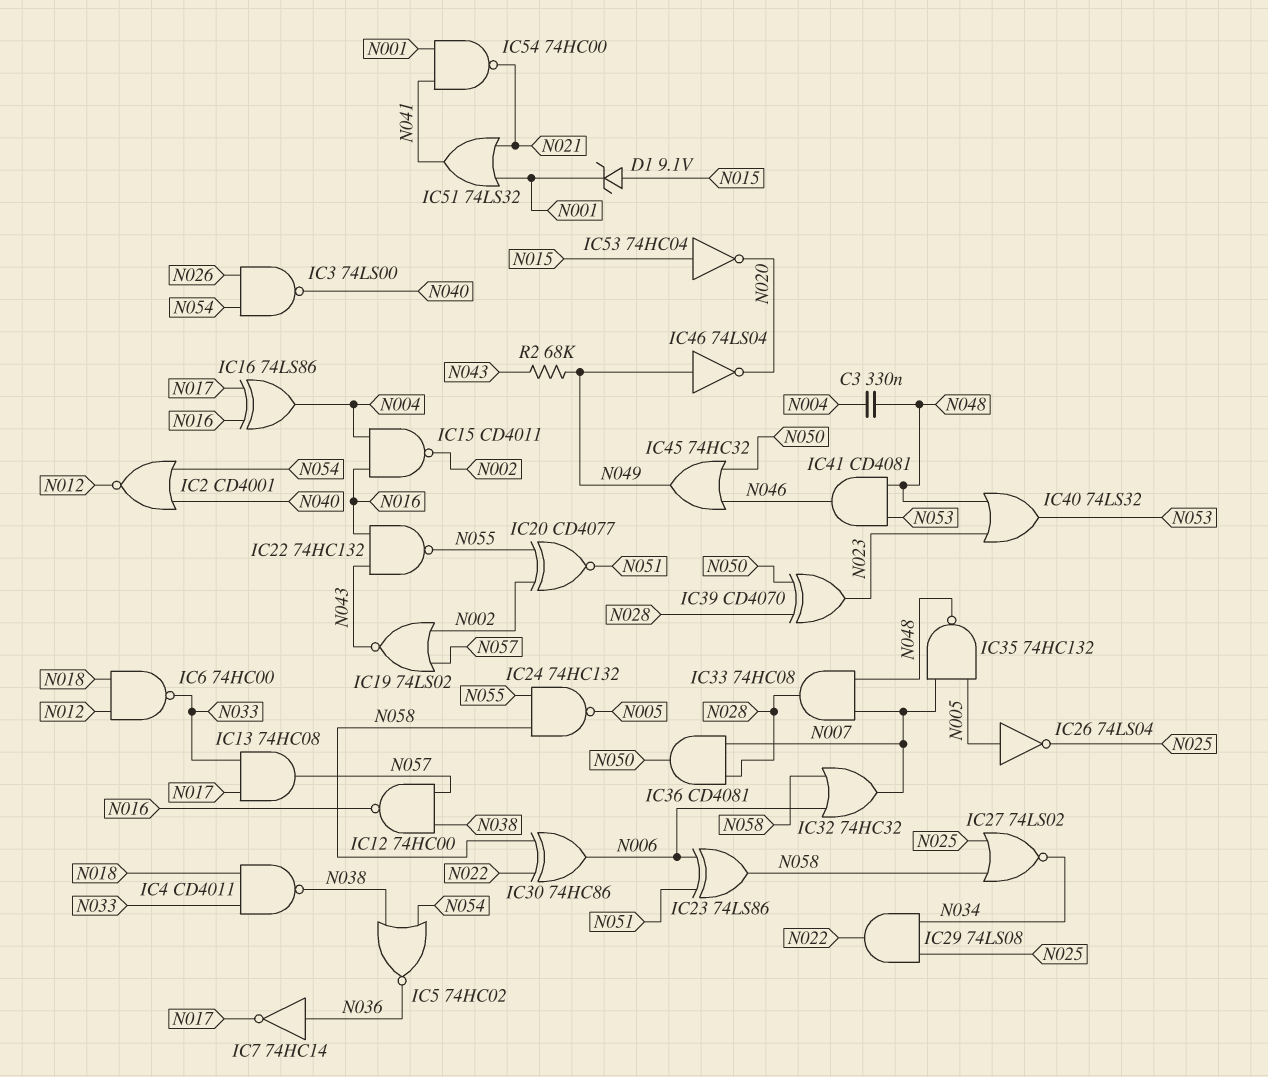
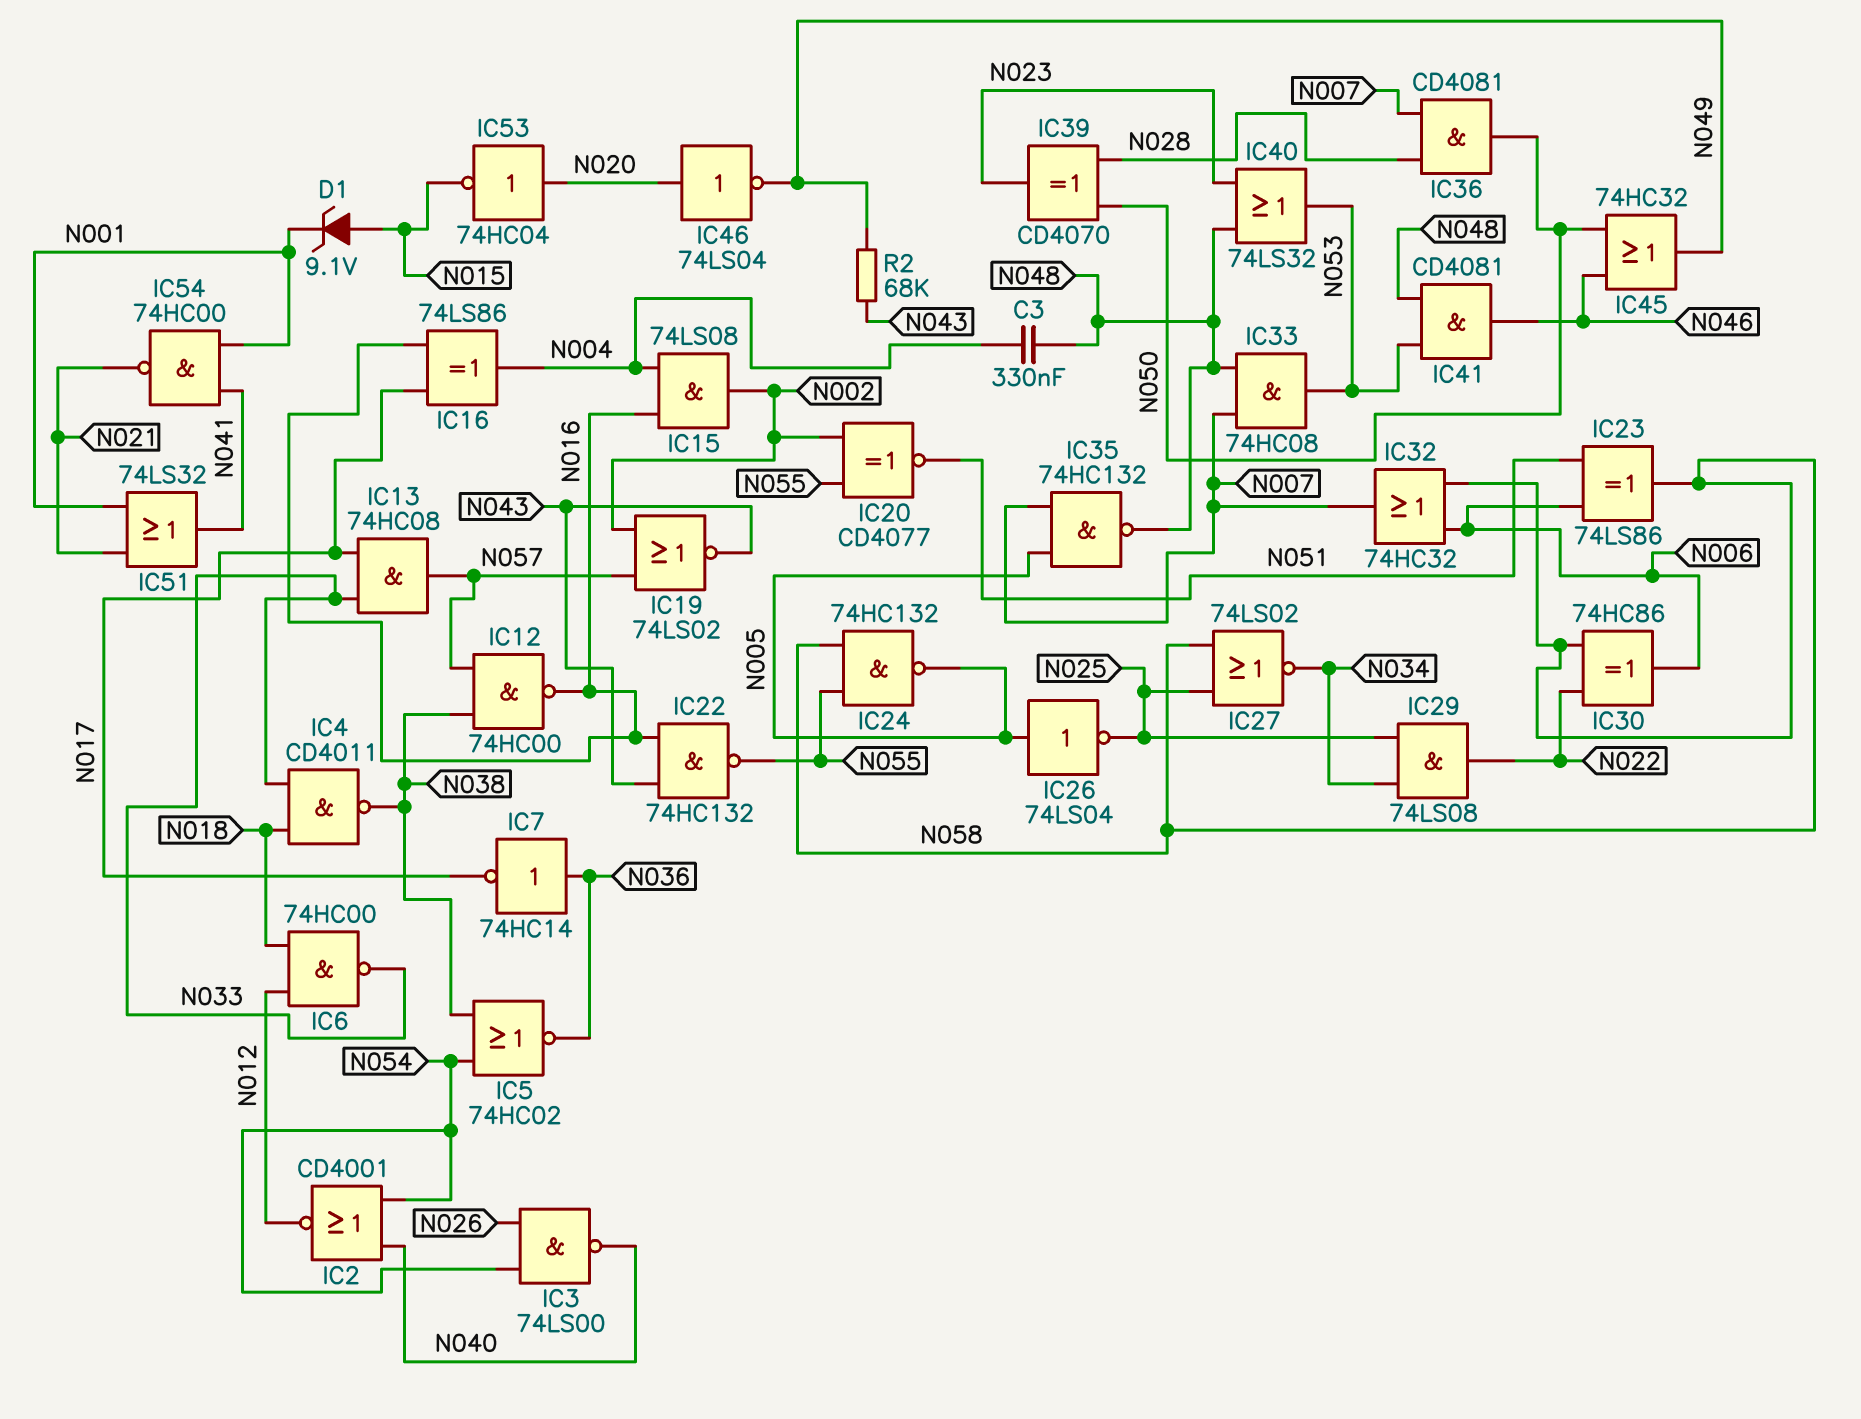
IC15: NAND CD4011 (in N004, in N016, out N002) -> AND 74LS08 (in N004, in N016, out N002)
IC33: AND 74HC08 (in N007, in N048, out N028) -> AND 74HC08 (in N007, in N048, out N053)
IC46: NOT 74LS04 (in N049, out N020) -> NOT 74LS04 (in N020, out N049)
IC53: NOT 74HC04 (in N015, out N020) -> NOT 74HC04 (in N020, out N015)

